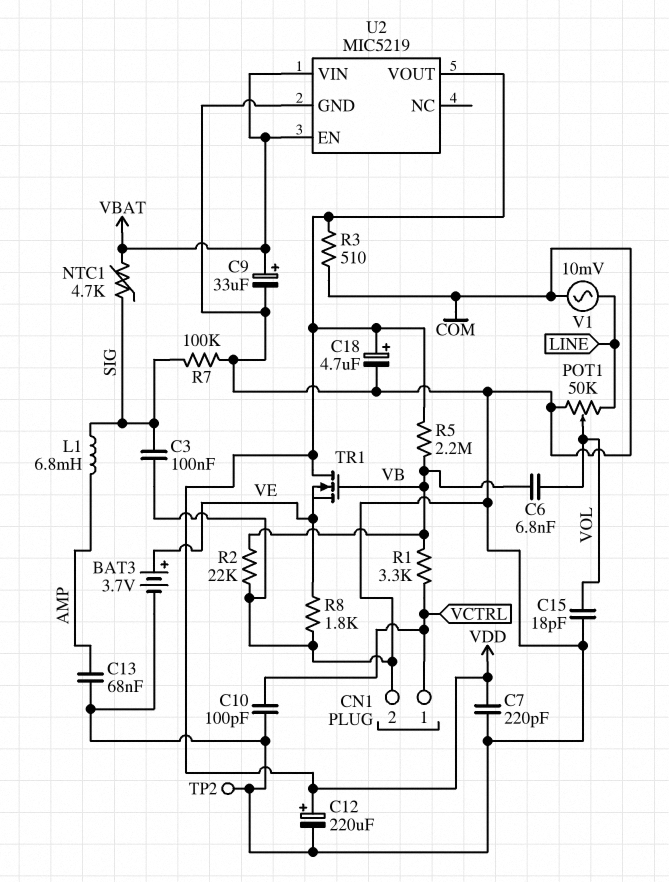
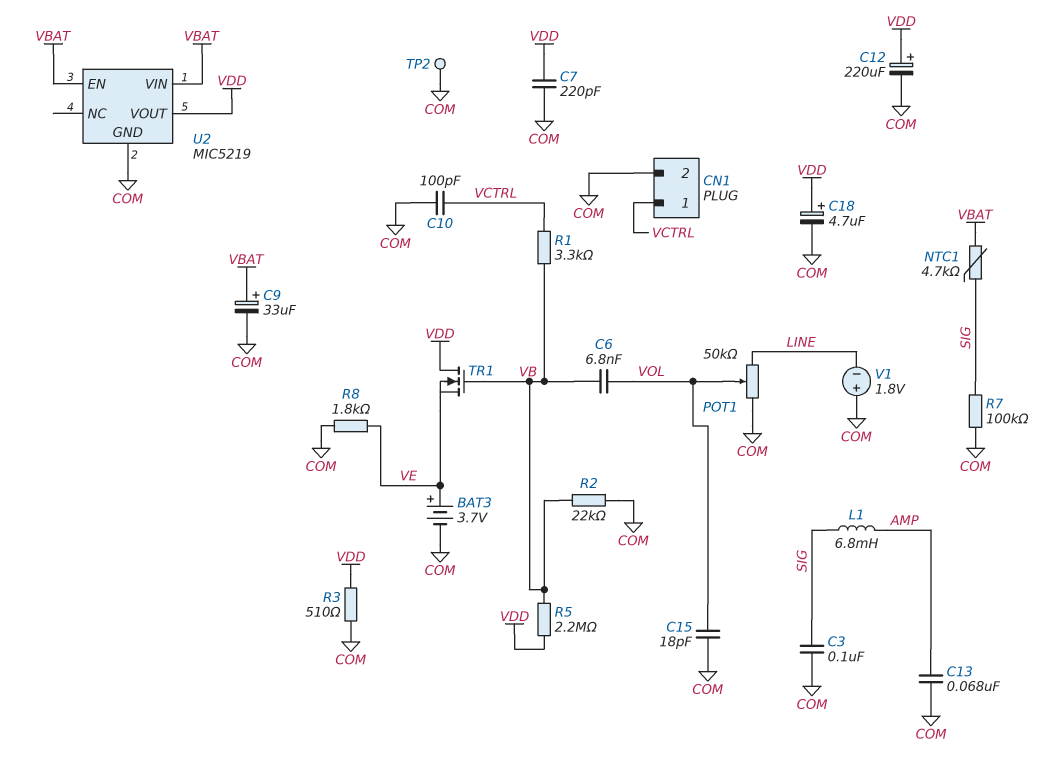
V1: AC 10mV (COM, LINE) -> 1.8V (plus COM, minus LINE)

